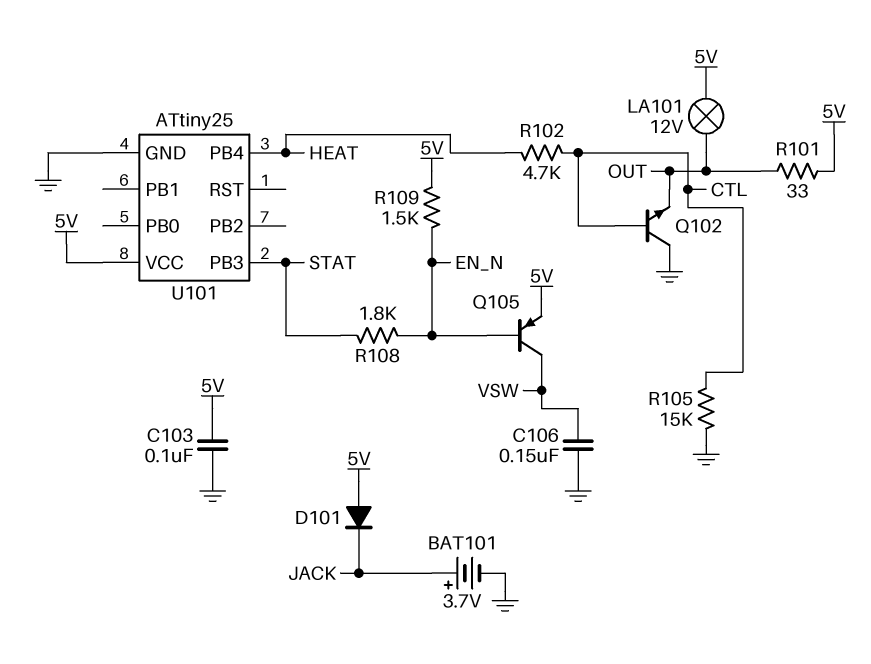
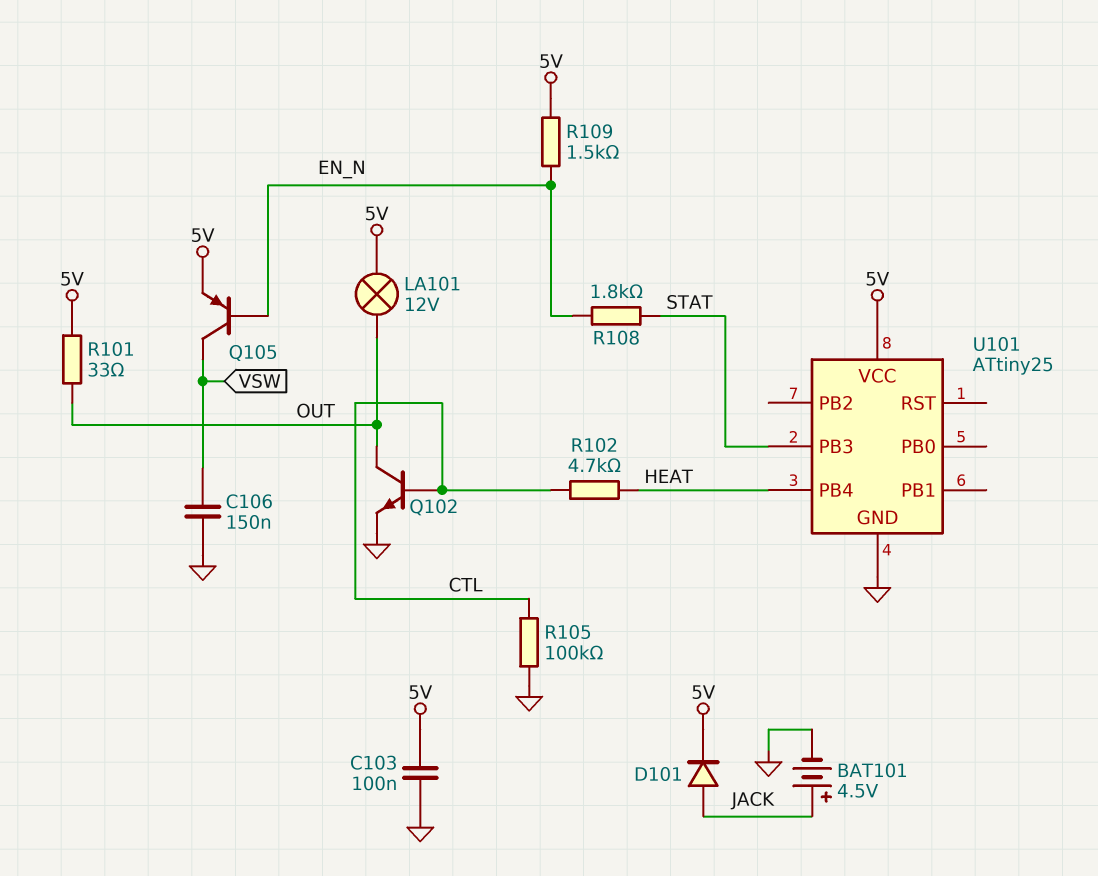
BAT101: 3.7V (plus JACK, minus GND) -> 4.5V (plus JACK, minus GND)
D101: diode (A 5V, K JACK) -> diode (A JACK, K 5V)
Q102: NPN (B CTL, C GND, E OUT) -> NPN (B CTL, C OUT, E GND)
R105: 15k (CTL, GND) -> 100k (CTL, GND)

